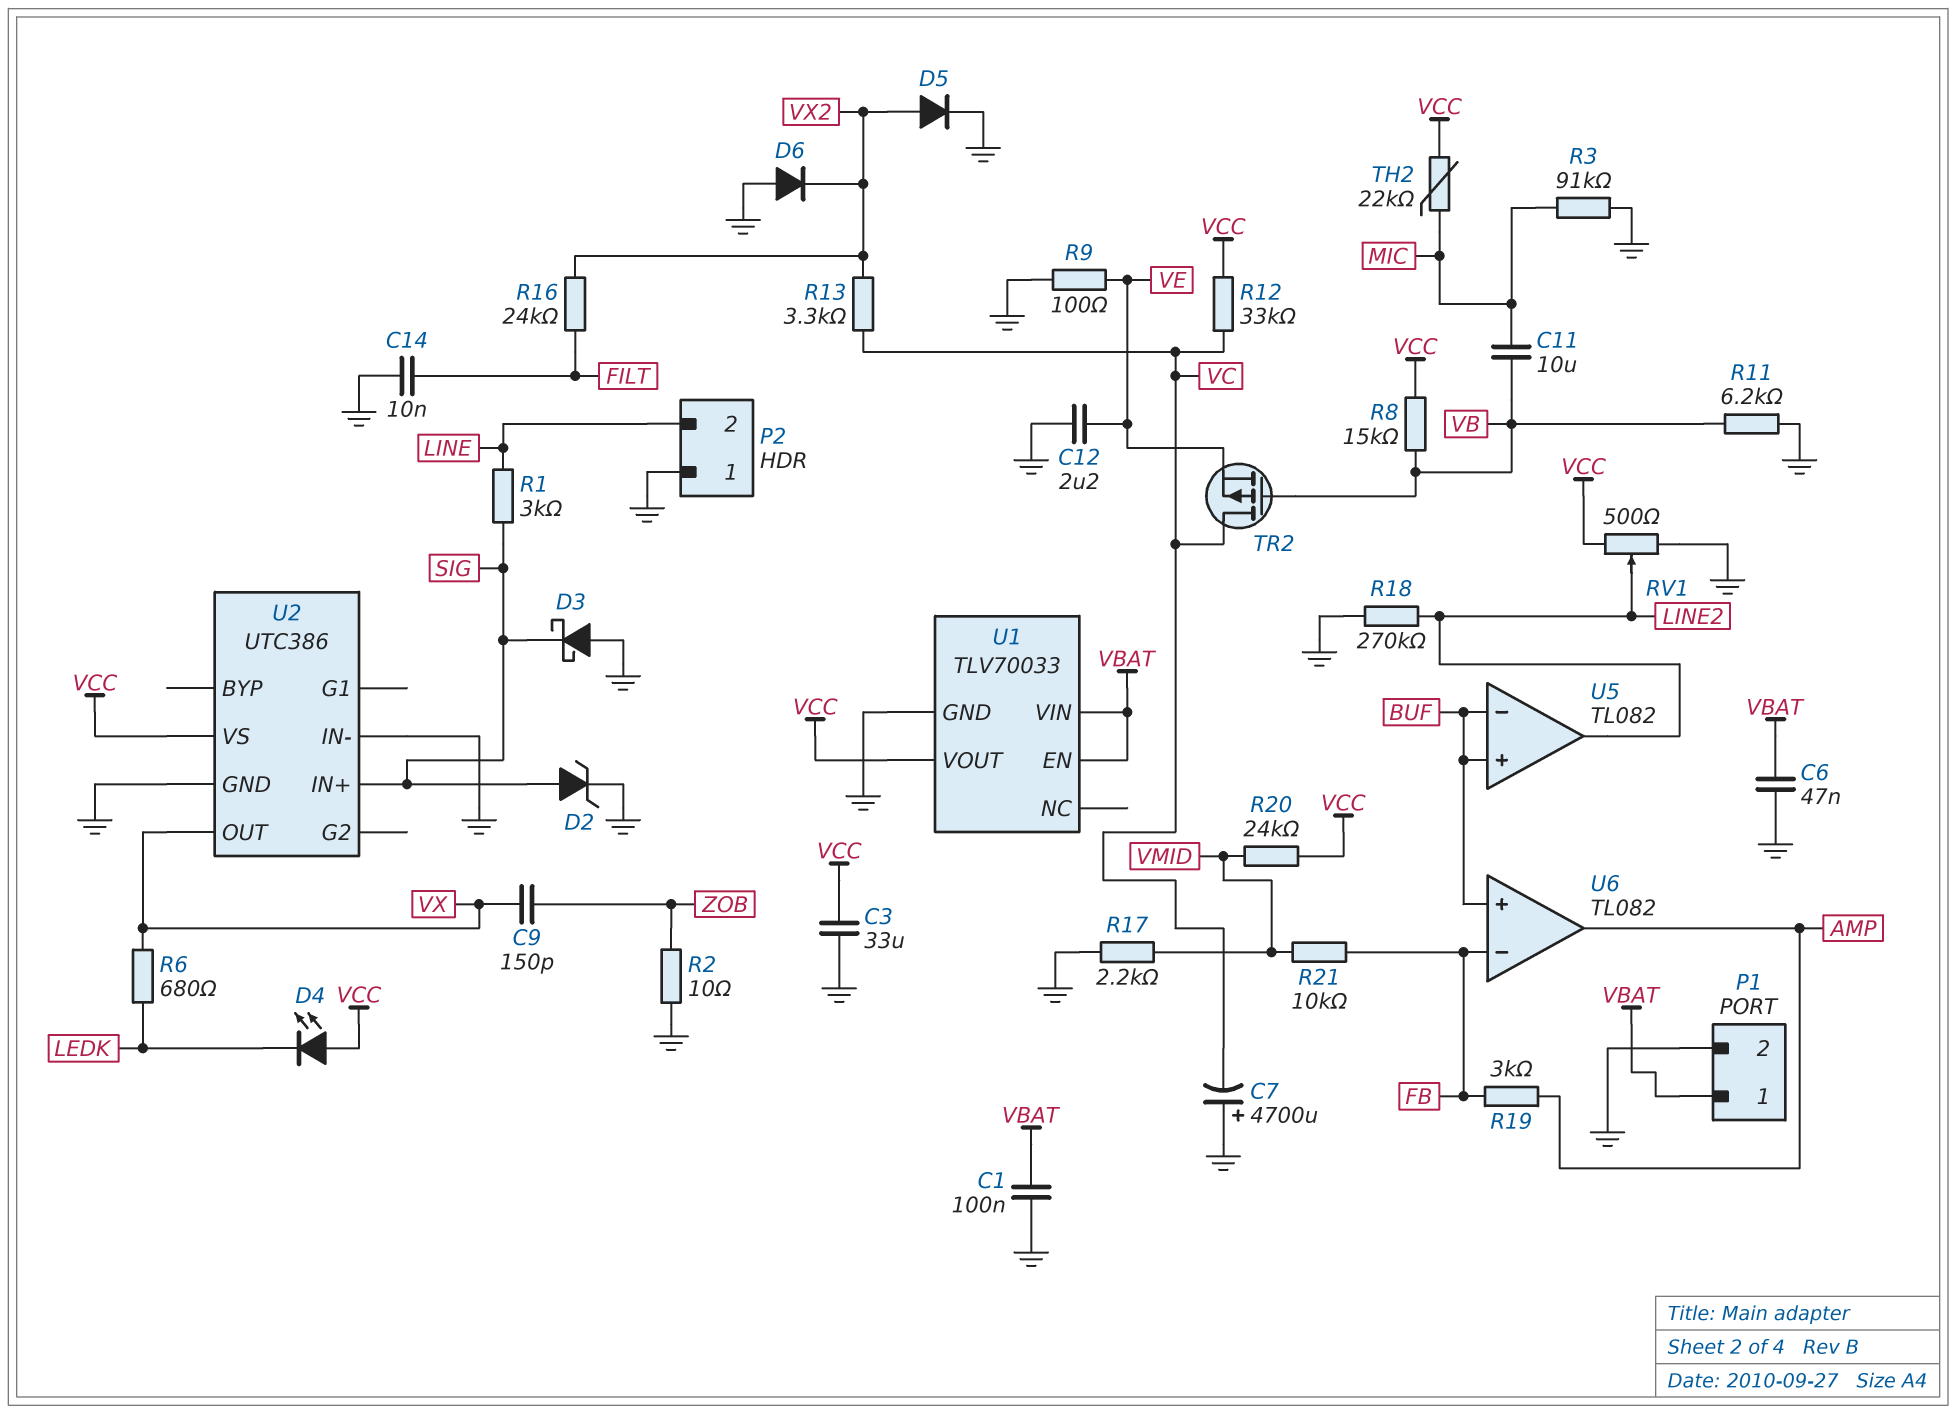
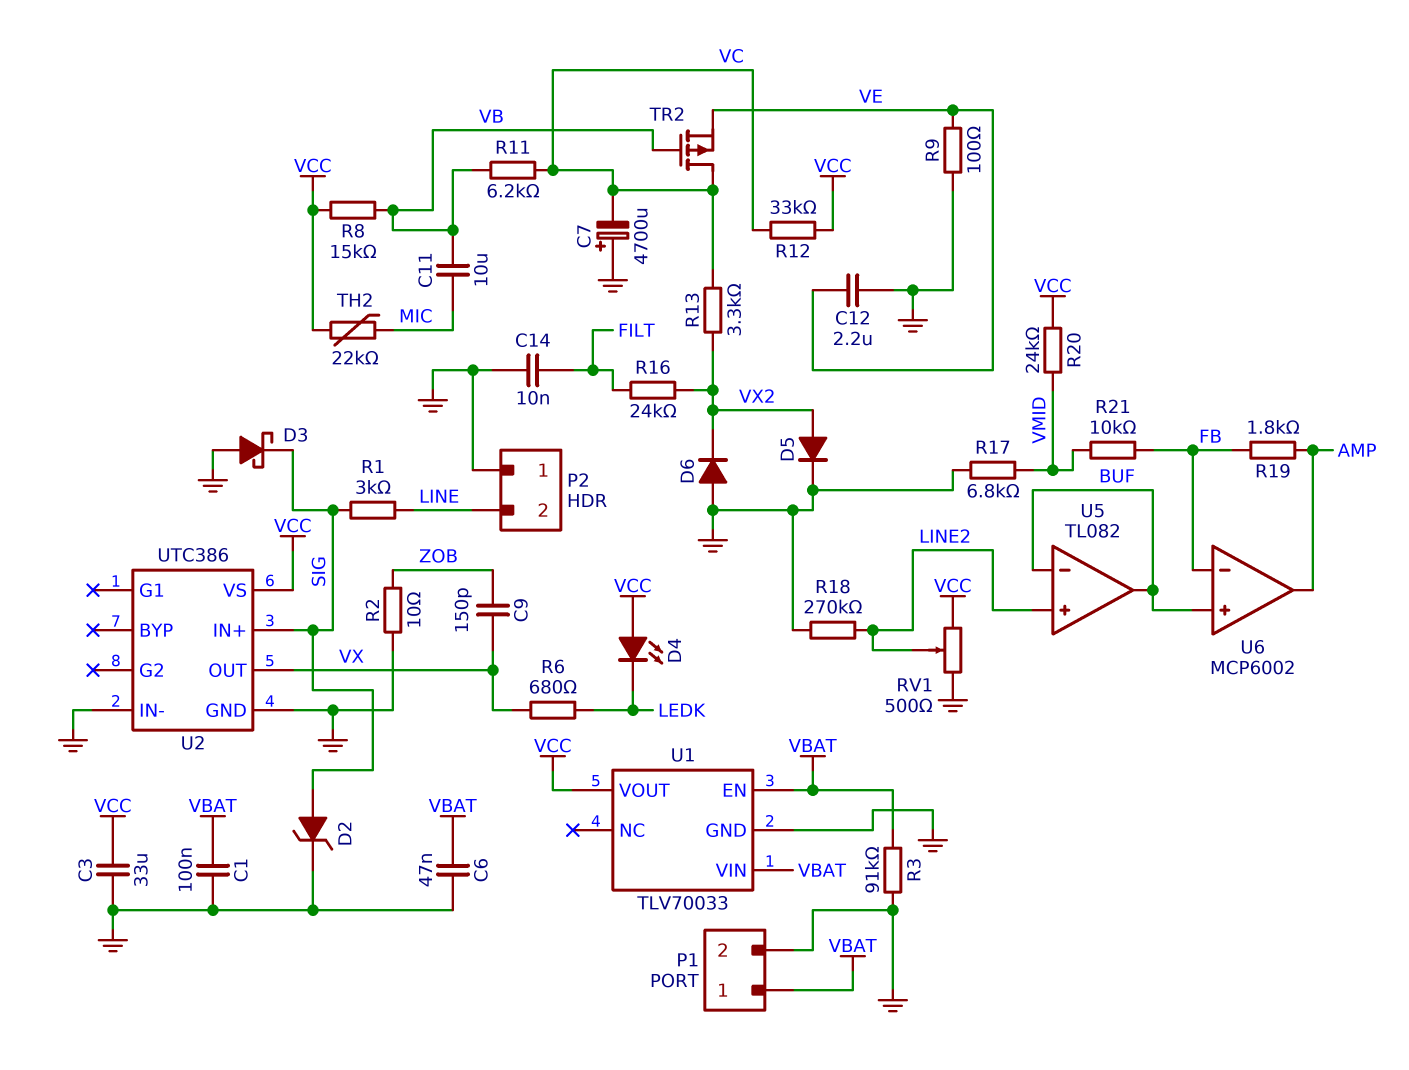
R3: 91k (GND, MIC) -> 91k (GND, VBAT)
R11: 6.2k (GND, VB) -> 6.2k (VB, VC)
R17: 2.2k (GND, VMID) -> 6.8k (GND, VMID)
R19: 3k (AMP, FB) -> 1.8k (AMP, FB)
U5 pin in+: BUF -> LINE2
U5 pin out: LINE2 -> BUF
U6: TL082 -> MCP6002

